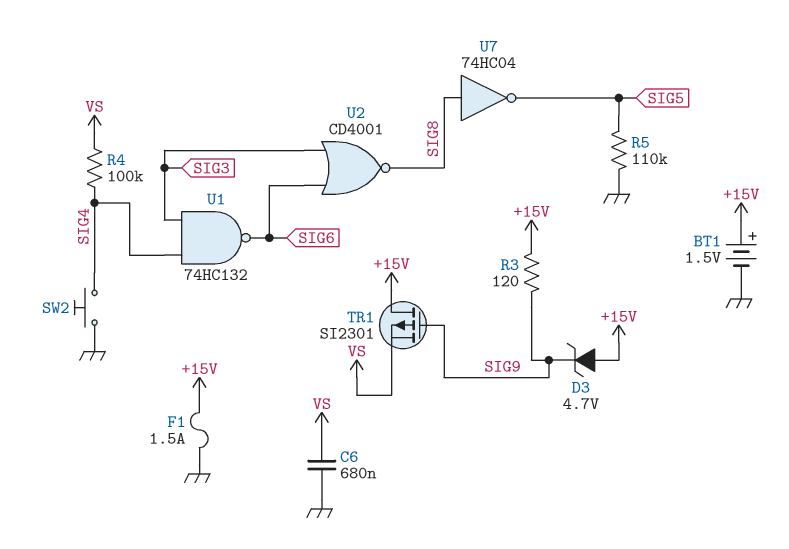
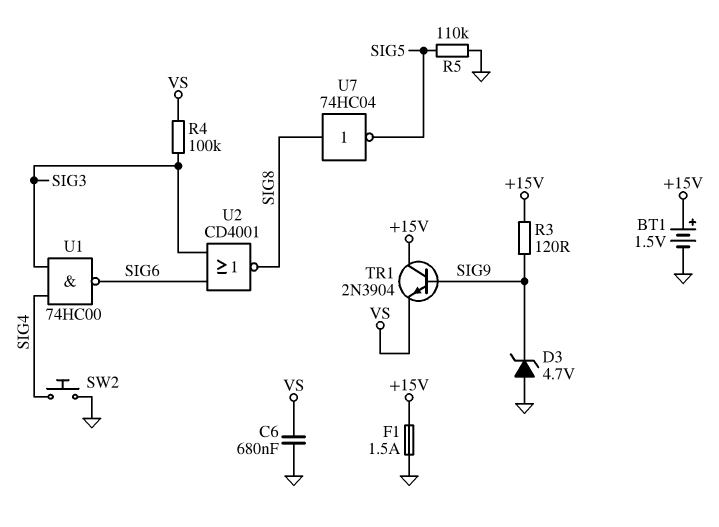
D3: zener 4.7V (A +15V, K SIG9) -> zener 4.7V (A GND, K SIG9)
R4: 100k (SIG4, VS) -> 100k (SIG3, VS)
TR1: PMOS SI2301 (G SIG9, D +15V, S VS) -> NPN 2N3904 (B SIG9, C +15V, E VS)
U1: NAND 74HC132 (in SIG3, in SIG4, out SIG6) -> NAND 74HC00 (in SIG3, in SIG4, out SIG6)

